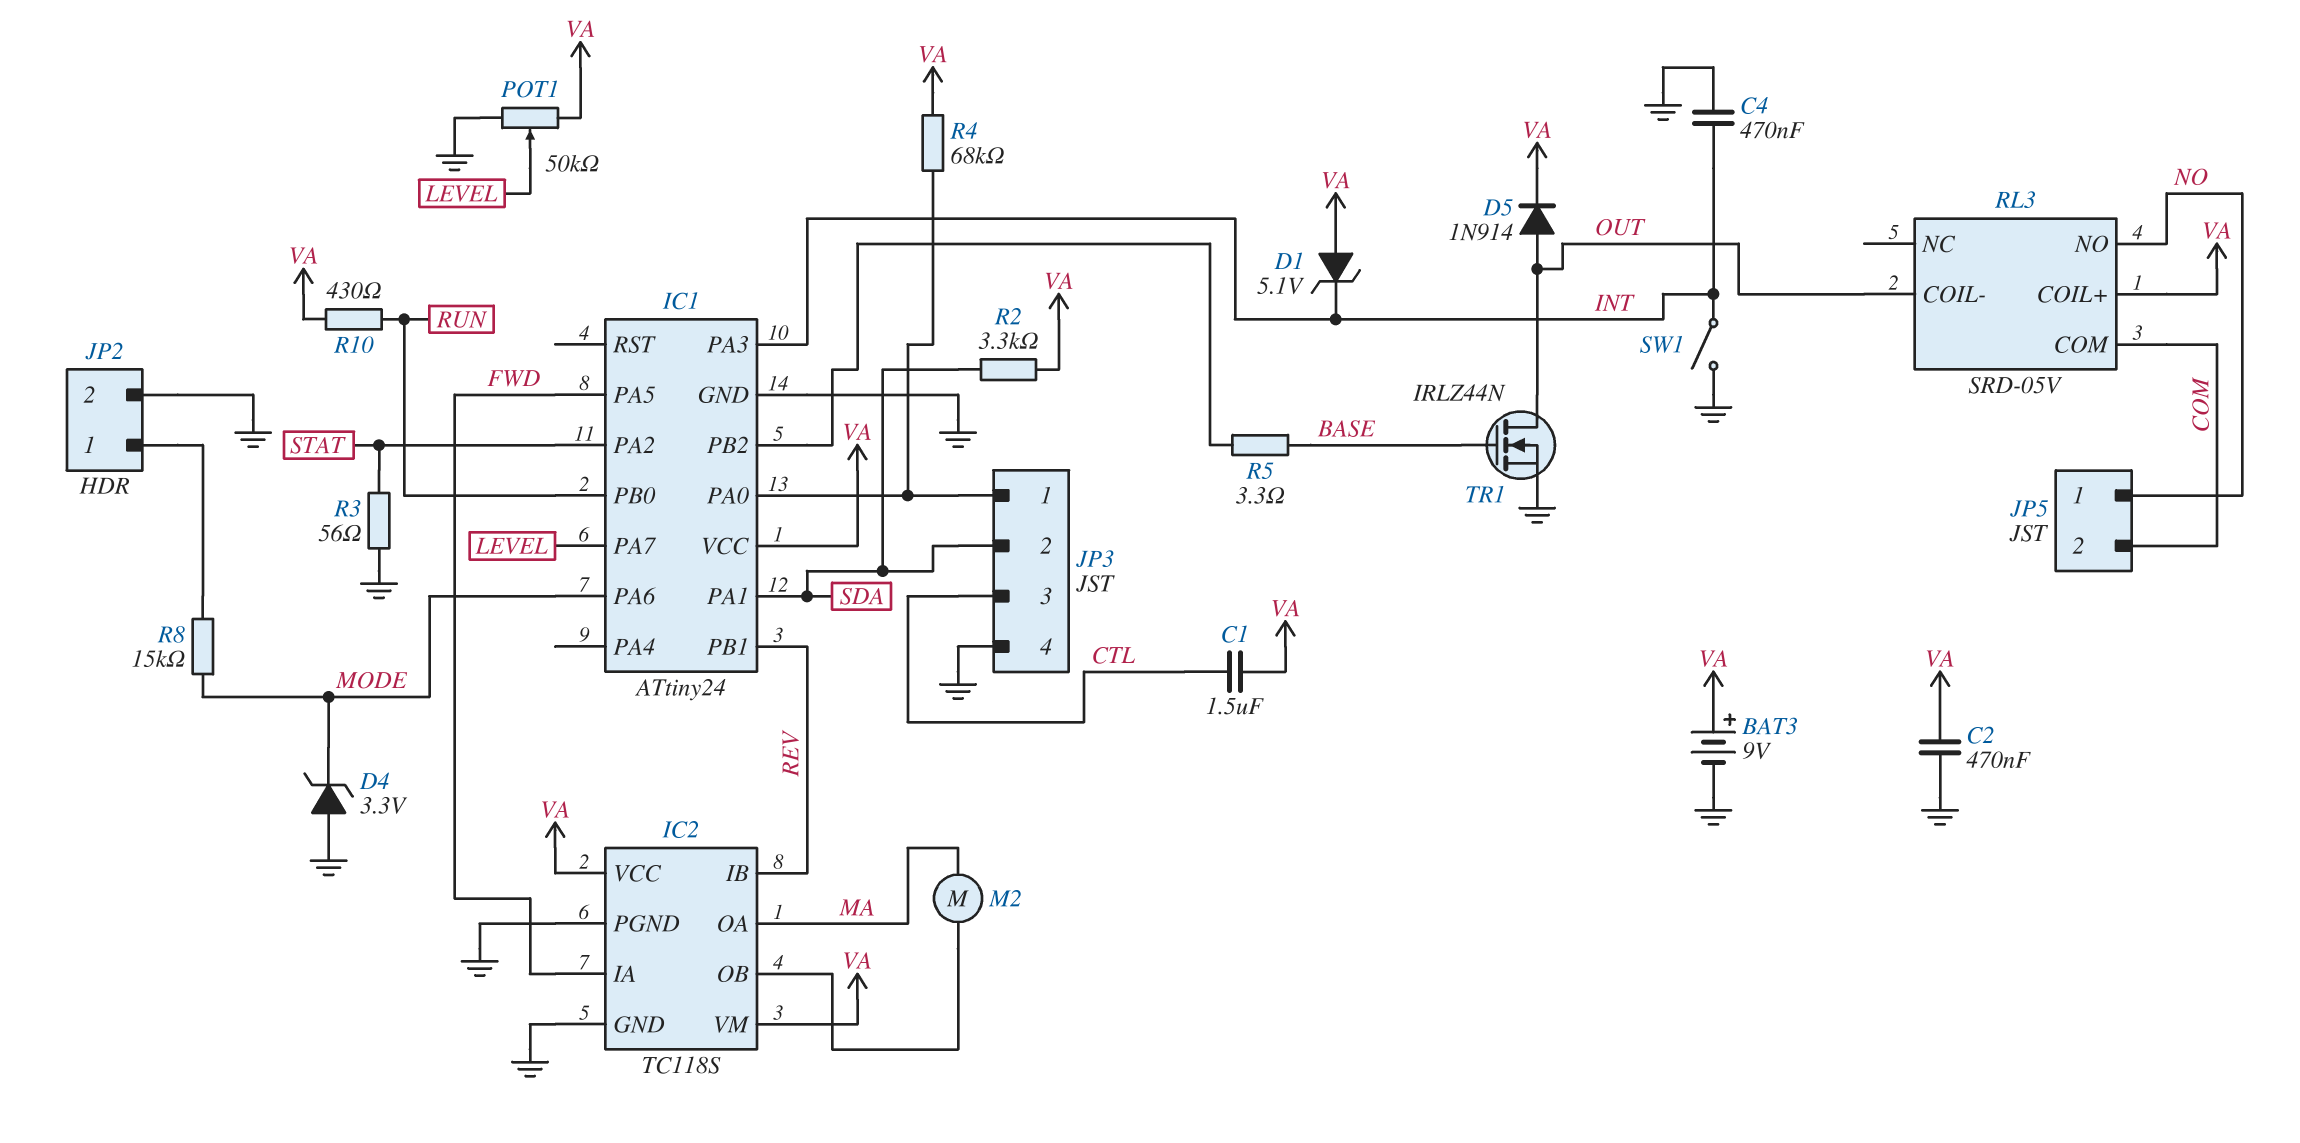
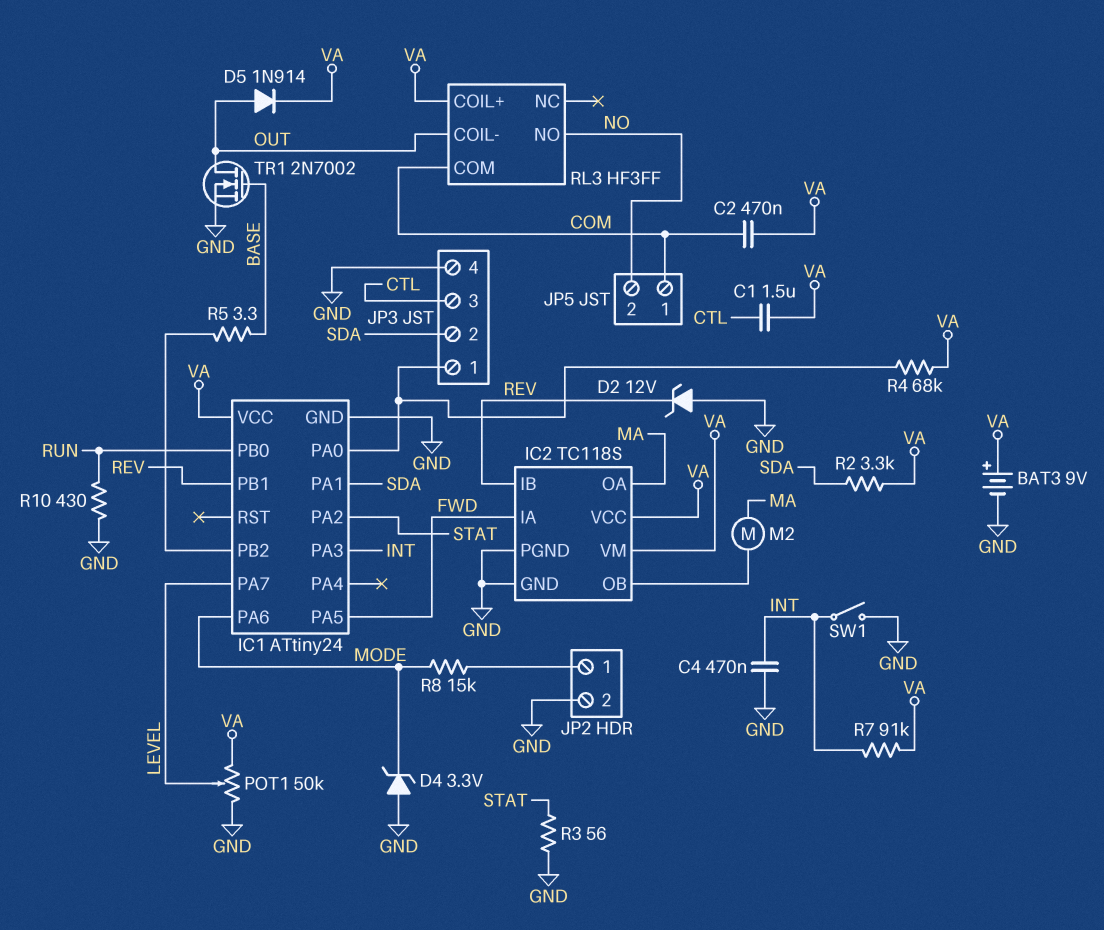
C2: 470nF (GND, VA) -> 470nF (COM, VA)
D1: zener 5.1V (A VA, K INT) -> none
D2: none -> zener 12V (A GND, K REV)
JP5 pin 1: NO -> COM
JP5 pin 2: COM -> NO
R7: none -> 91k (INT, VA)
R10: 430 (RUN, VA) -> 430 (GND, RUN)
RL3: SRD-05V -> HF3FF
TR1: NMOS IRLZ44N (G BASE, D OUT, S GND) -> NMOS 2N7002 (G BASE, D OUT, S GND)

